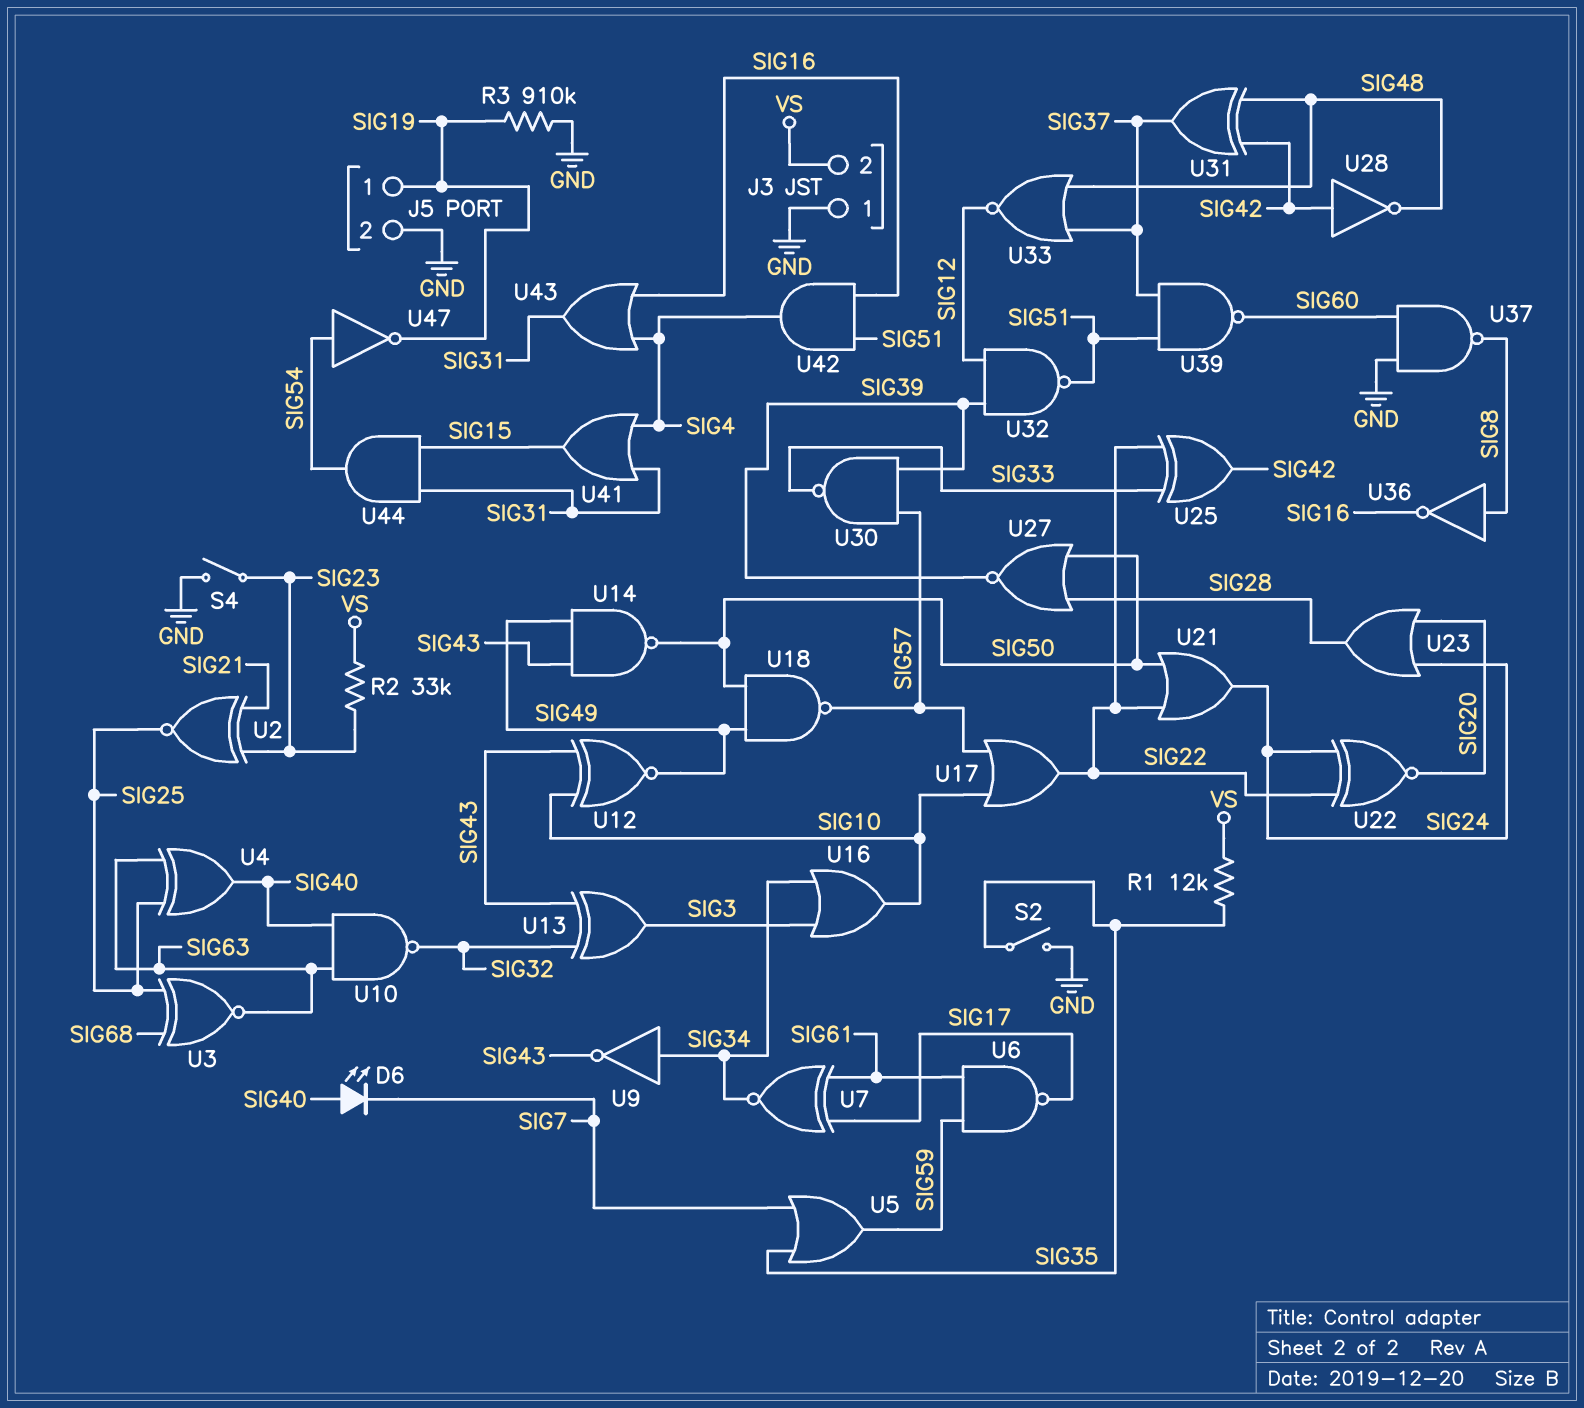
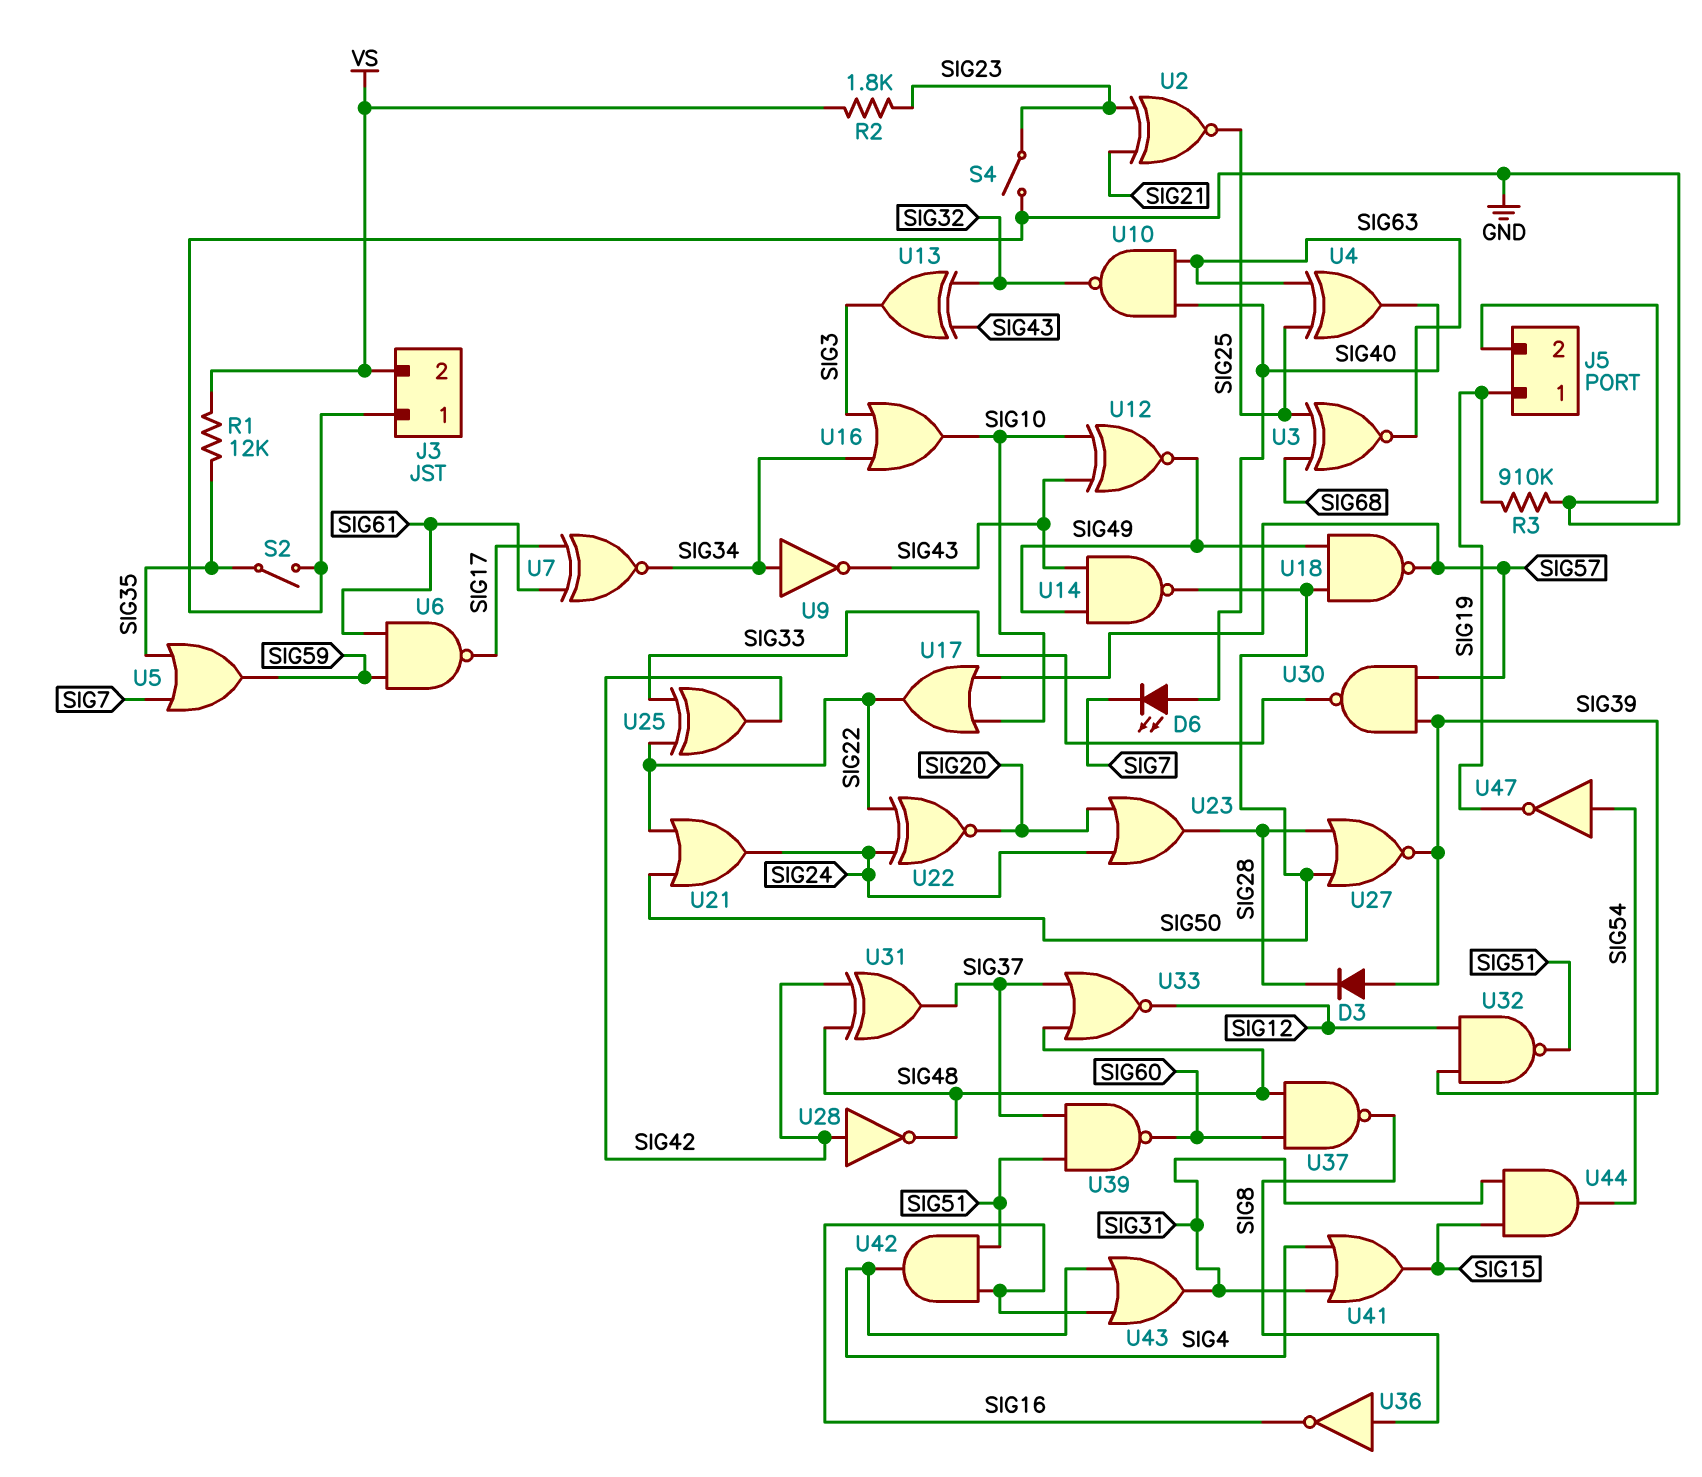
D3: none -> diode (A SIG39, K SIG28)
R2: 33k (SIG23, VS) -> 1.8k (SIG23, VS)
U37: NAND (in GND, in SIG60, out SIG8) -> NAND (in SIG48, in SIG60, out SIG8)

